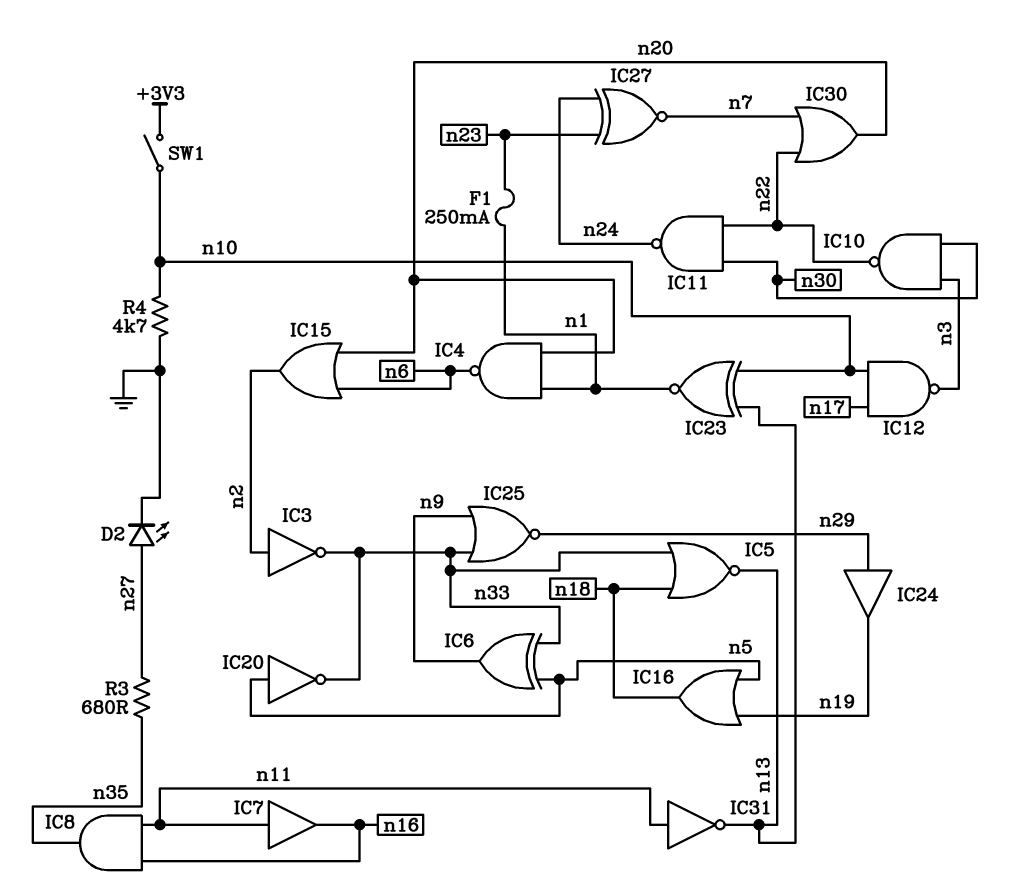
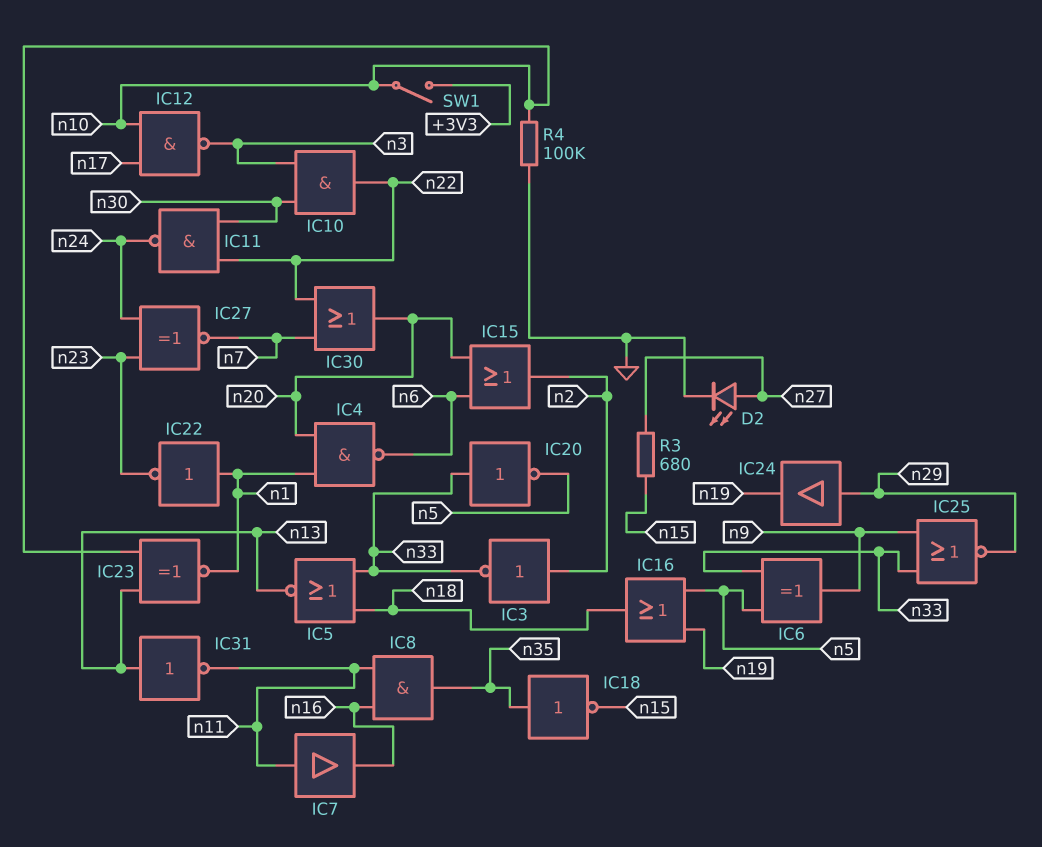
F1: 250mA (n1, n23) -> none
IC10: NAND (in n3, in n30, out n22) -> AND (in n3, in n30, out n22)
IC18: none -> NOT (in n35, out n15)
IC20: NOT (in n5, out n33) -> NOT (in n33, out n5)
IC22: none -> NOT (in n1, out n23)
IC31: NOT (in n11, out n13) -> NOT (in n13, out n11)
R3: 680 (n27, n35) -> 680 (n15, n27)
R4: 4.7k (GND, n10) -> 100k (GND, n10)

